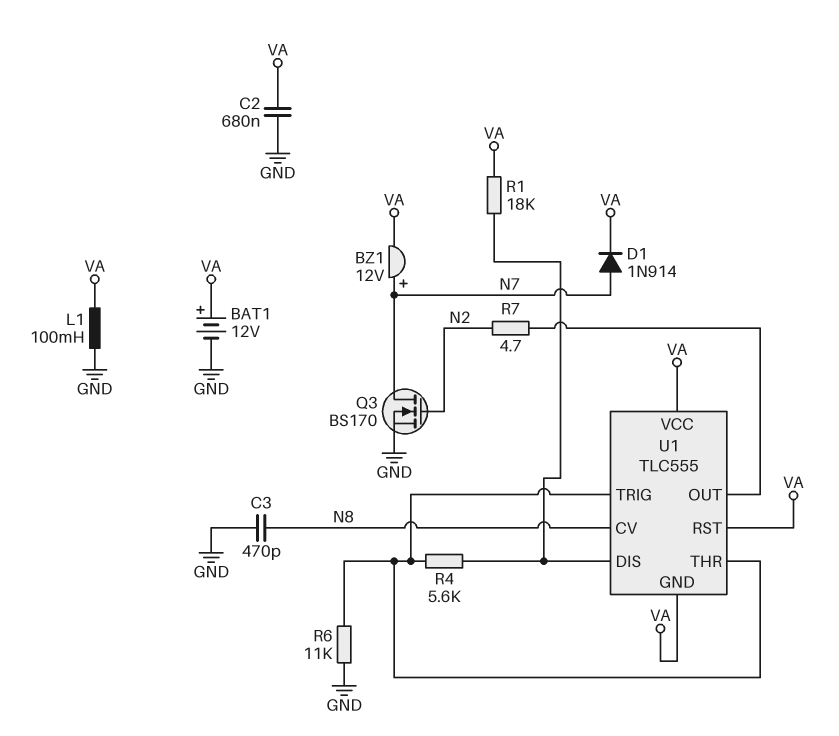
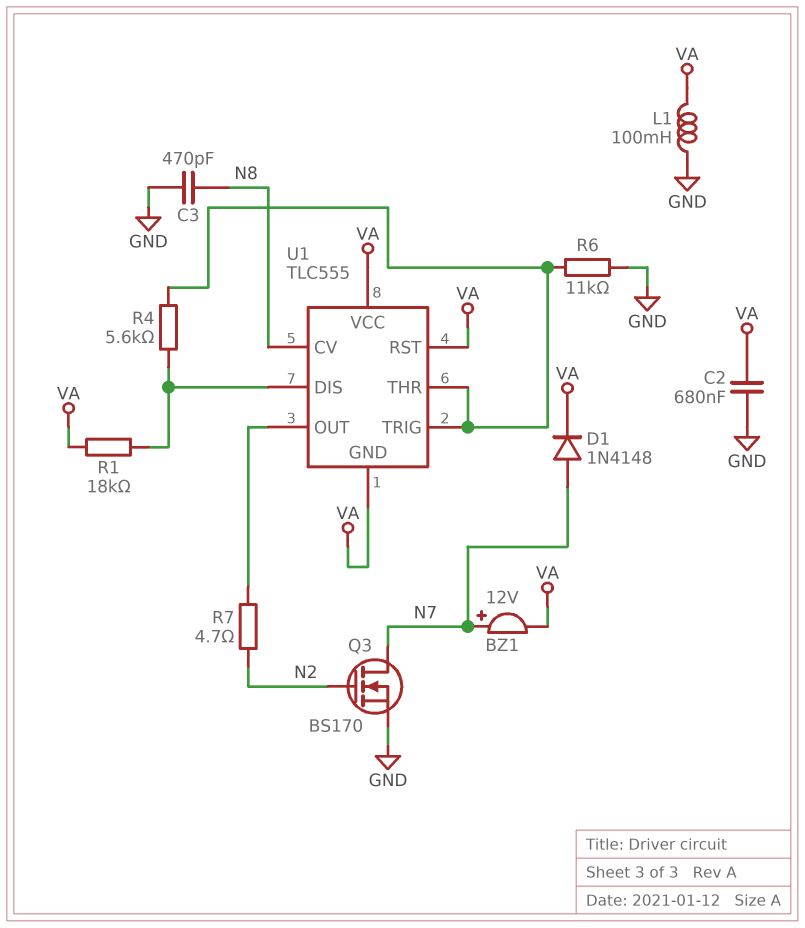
BAT1: 12V (plus VA, minus GND) -> none
D1: diode 1N914 (A N7, K VA) -> diode 1N4148 (A N7, K VA)

